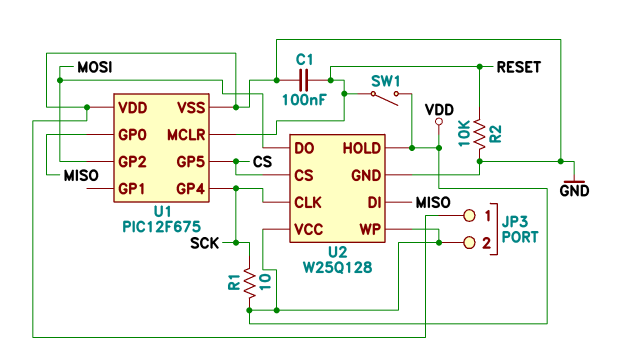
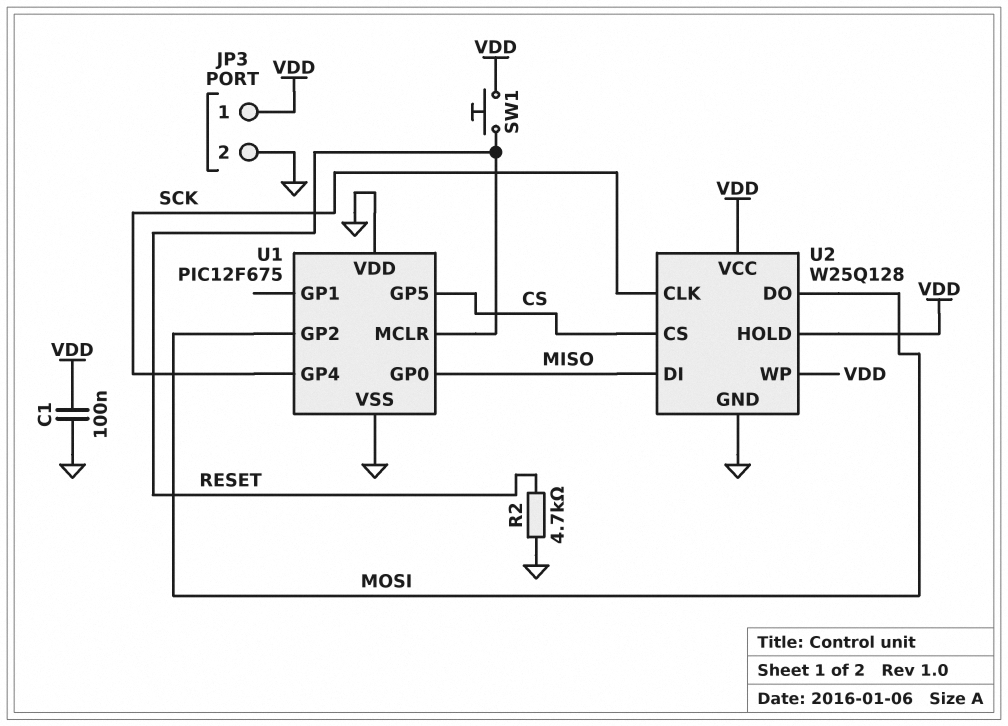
C1: 100nF (GND, RESET) -> 100nF (GND, VDD)
JP3 pin 1: GND -> VDD
JP3 pin 2: VDD -> GND
R1: 10 (SCK, VDD) -> none
R2: 10k (GND, RESET) -> 4.7k (GND, RESET)
SW1: switch (RESET, VDD) -> button (RESET, VDD)

